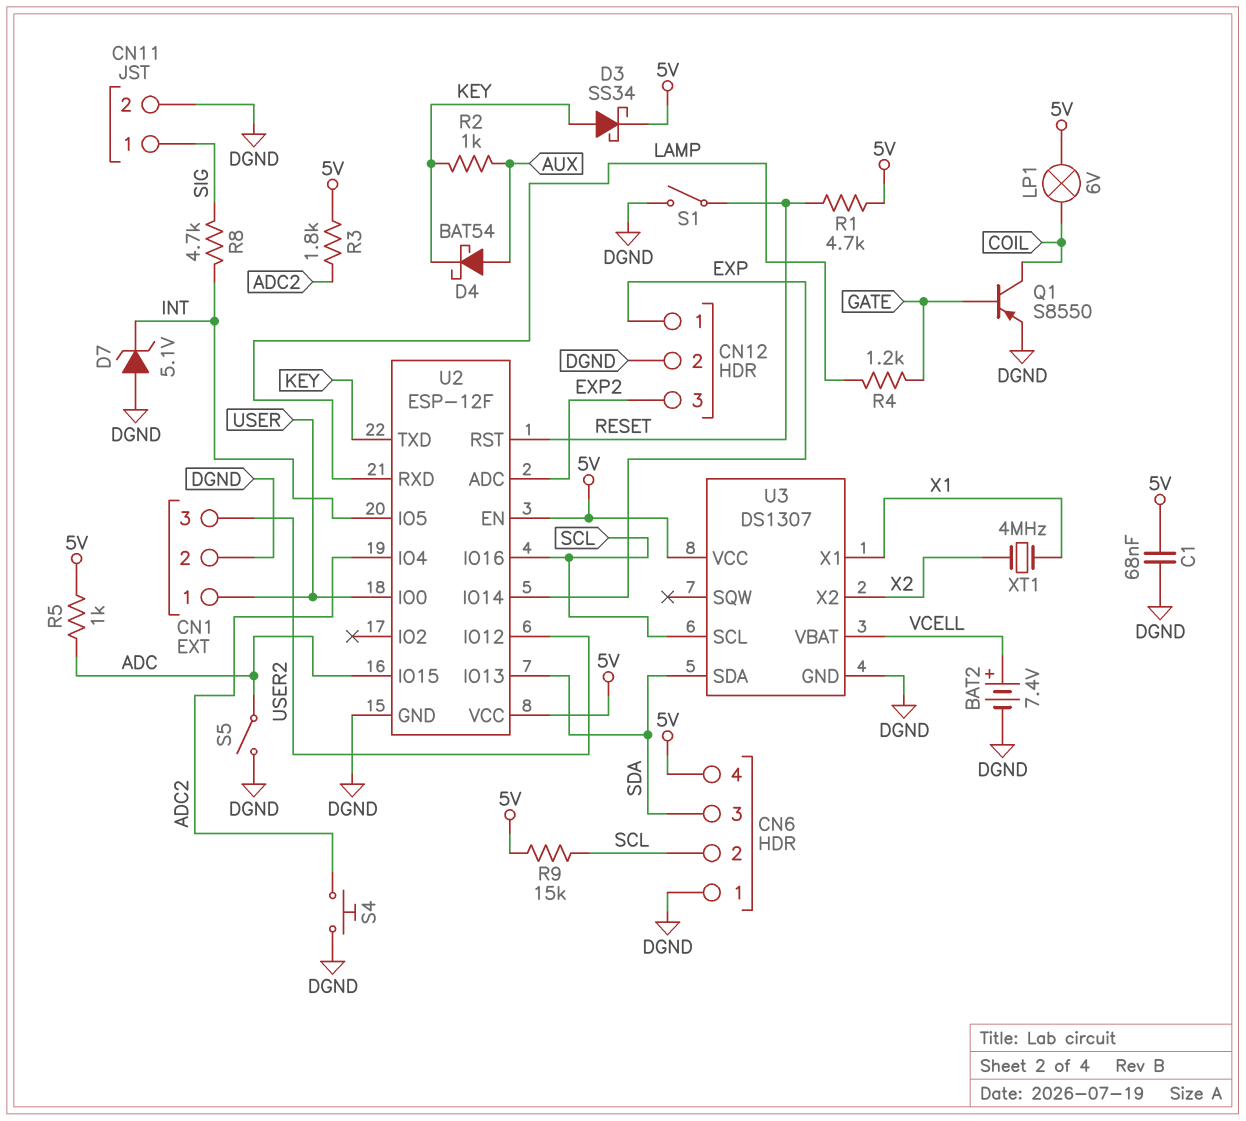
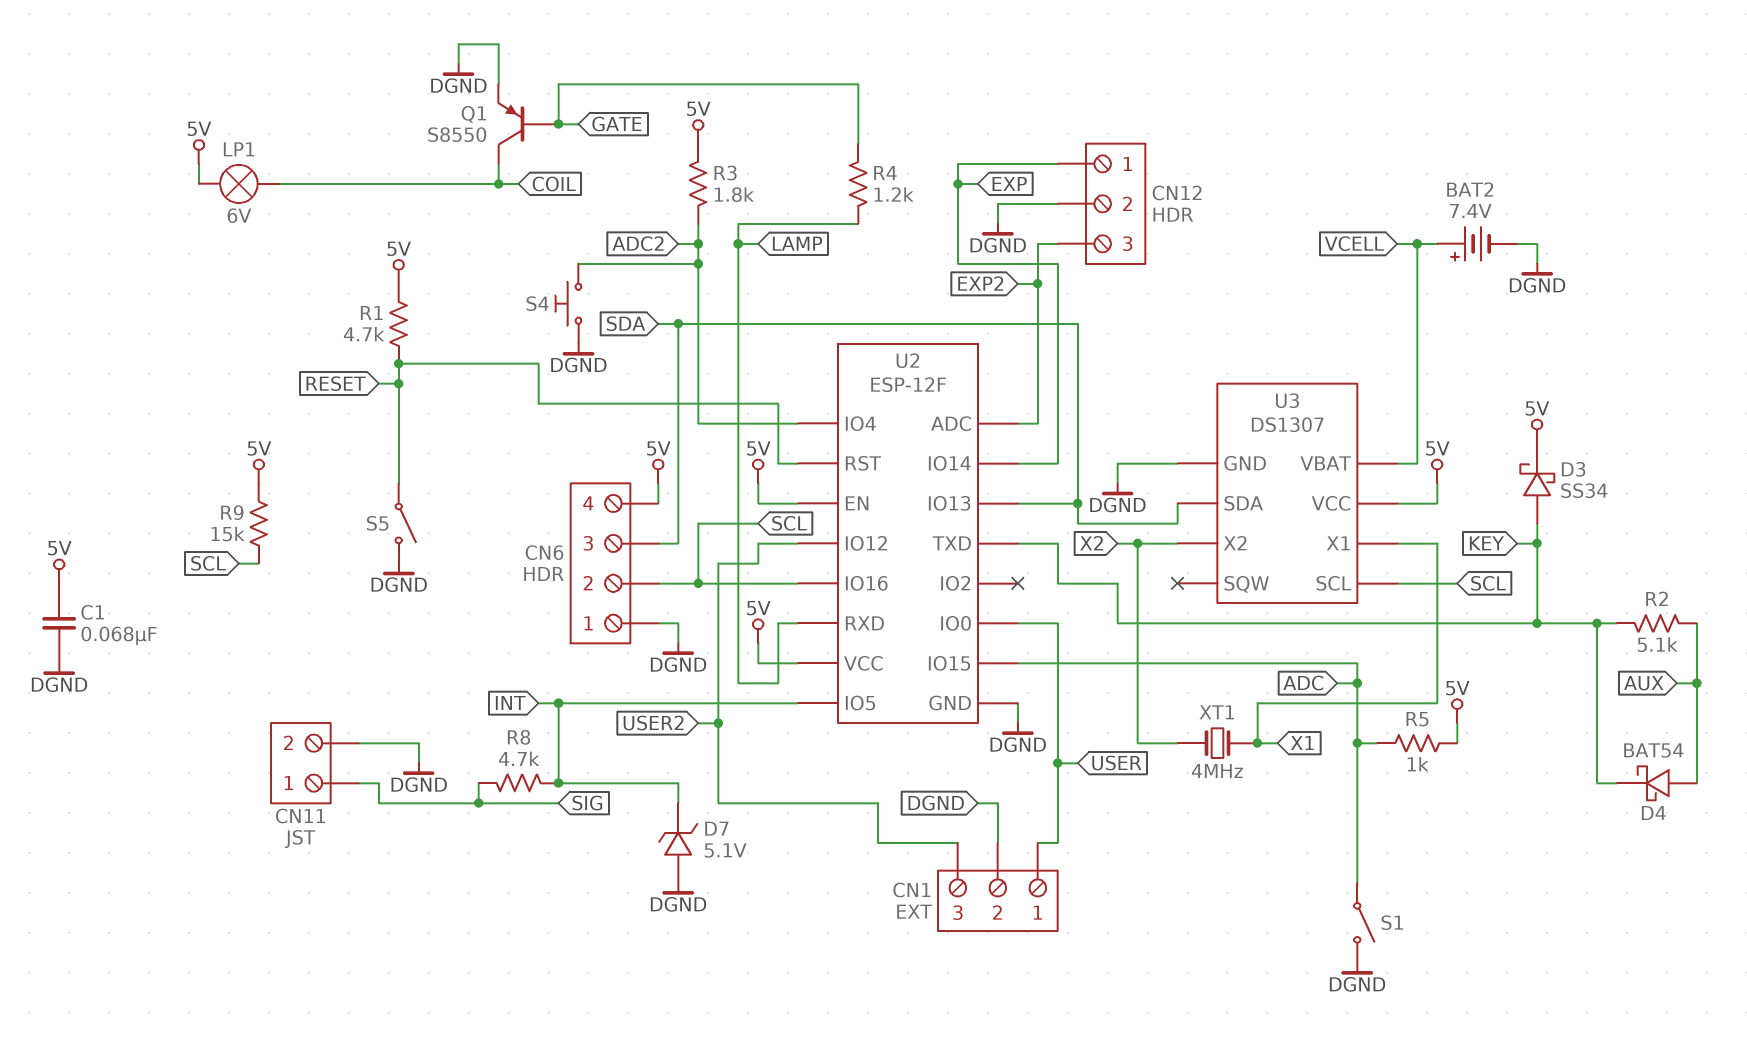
R2: 1k (AUX, KEY) -> 5.1k (AUX, KEY)
S1: switch (DGND, RESET) -> switch (ADC, DGND)
S5: switch (ADC, DGND) -> switch (DGND, RESET)

